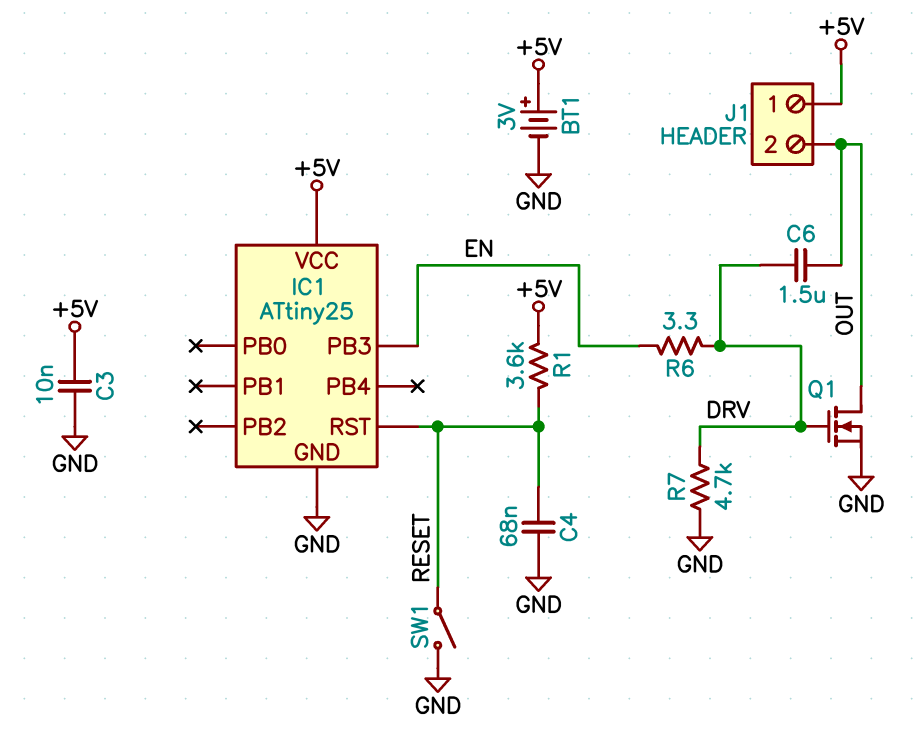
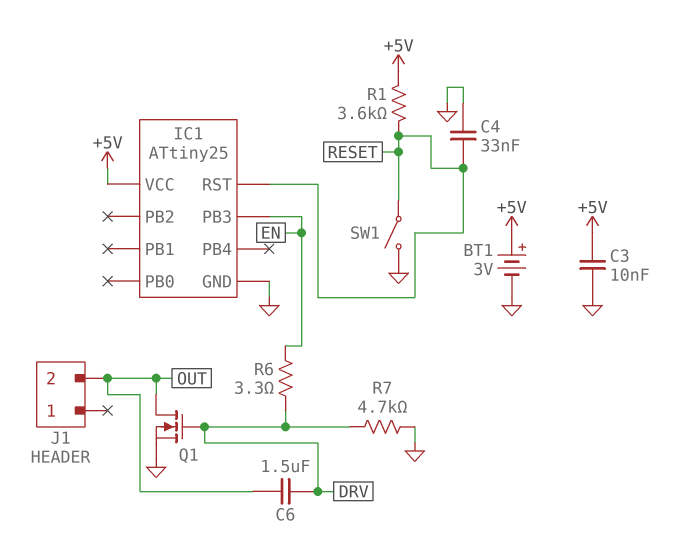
C4: 68nF (GND, RESET) -> 33nF (GND, RESET)
J1 pin 1: +5V -> none

